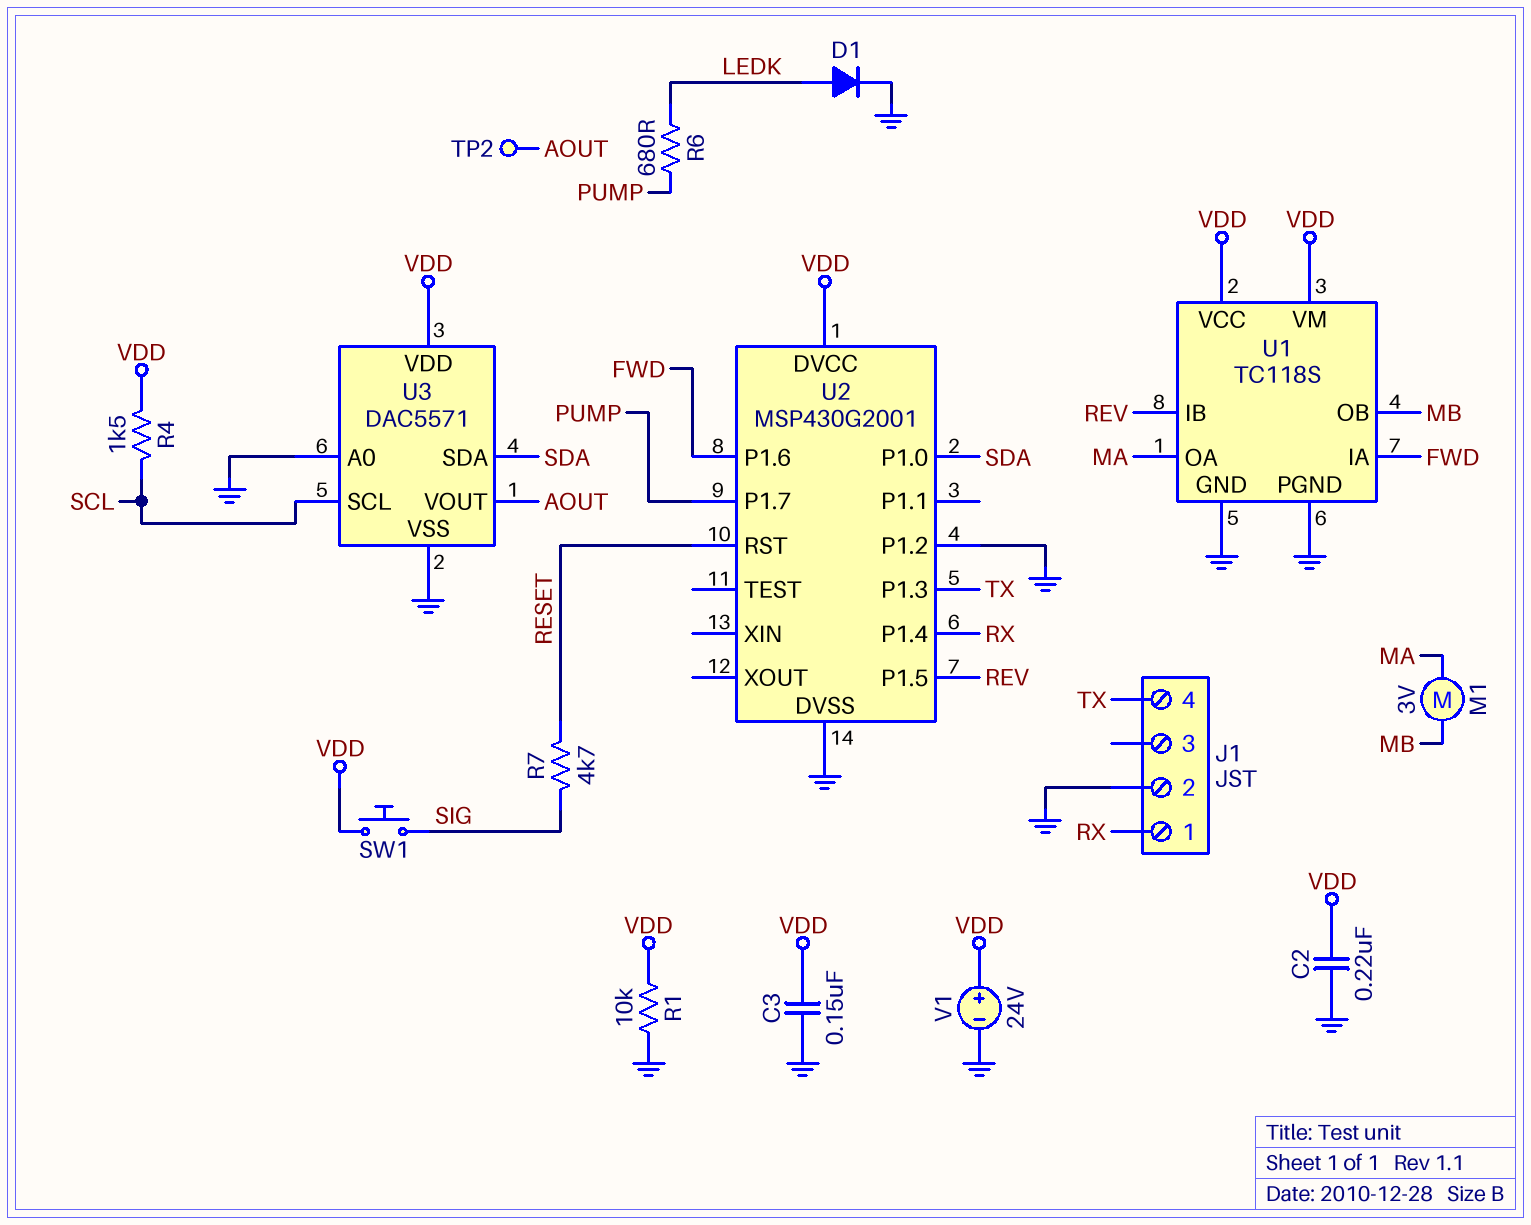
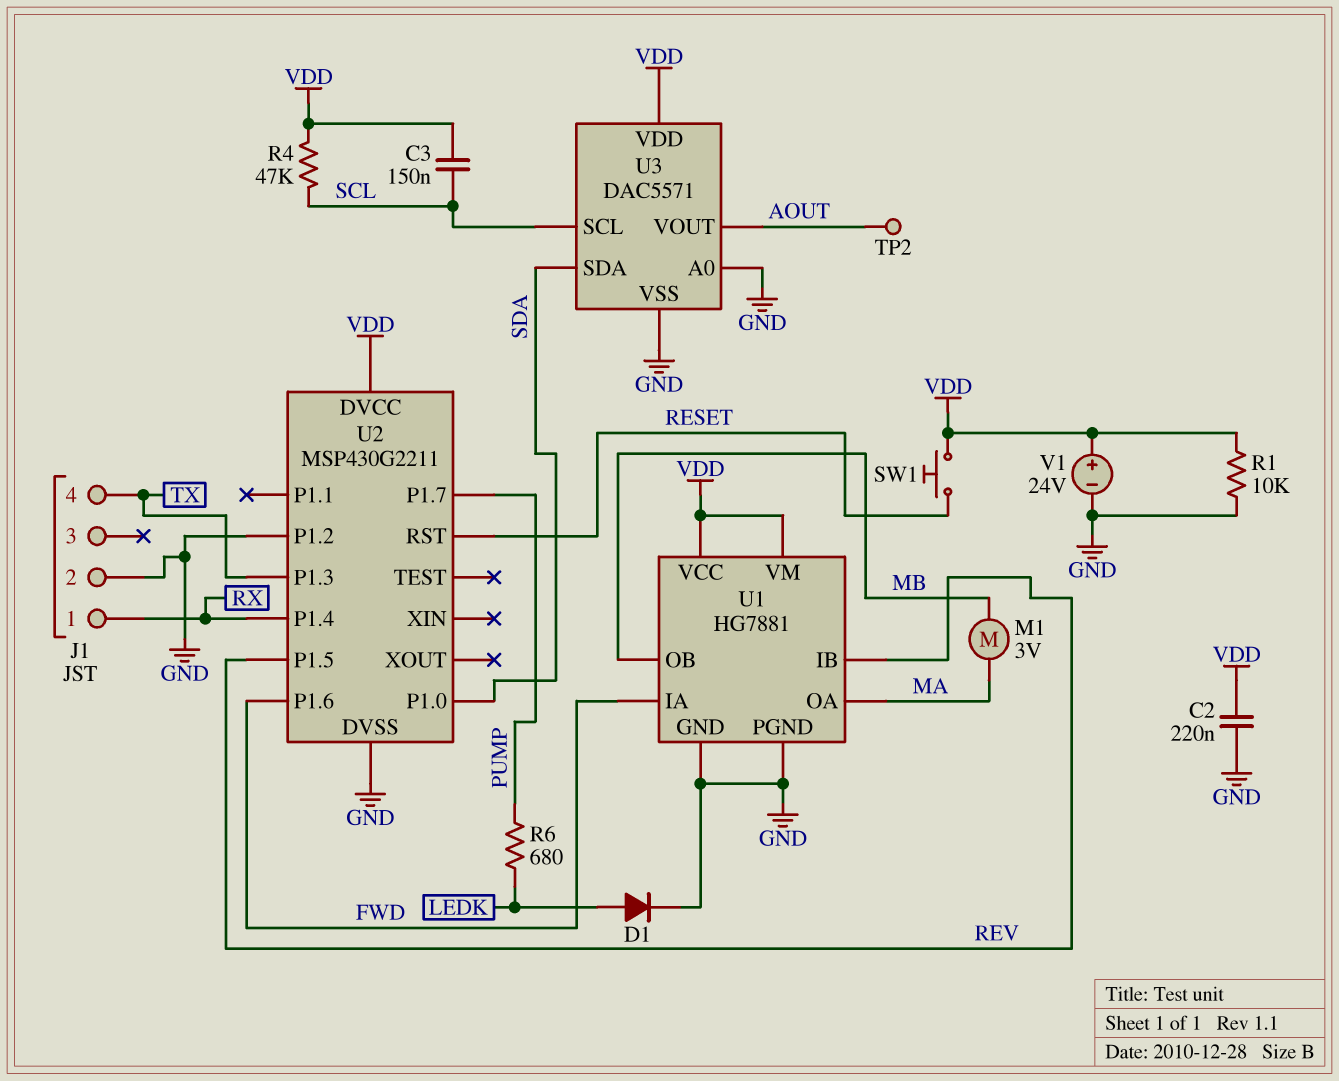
C3: 150nF (GND, VDD) -> 150nF (SCL, VDD)
R4: 1.5k (SCL, VDD) -> 47k (SCL, VDD)
R7: 4.7k (RESET, SIG) -> none
SW1: button (SIG, VDD) -> button (RESET, VDD)
U1: TC118S -> HG7881
U2: MSP430G2001 -> MSP430G2211

